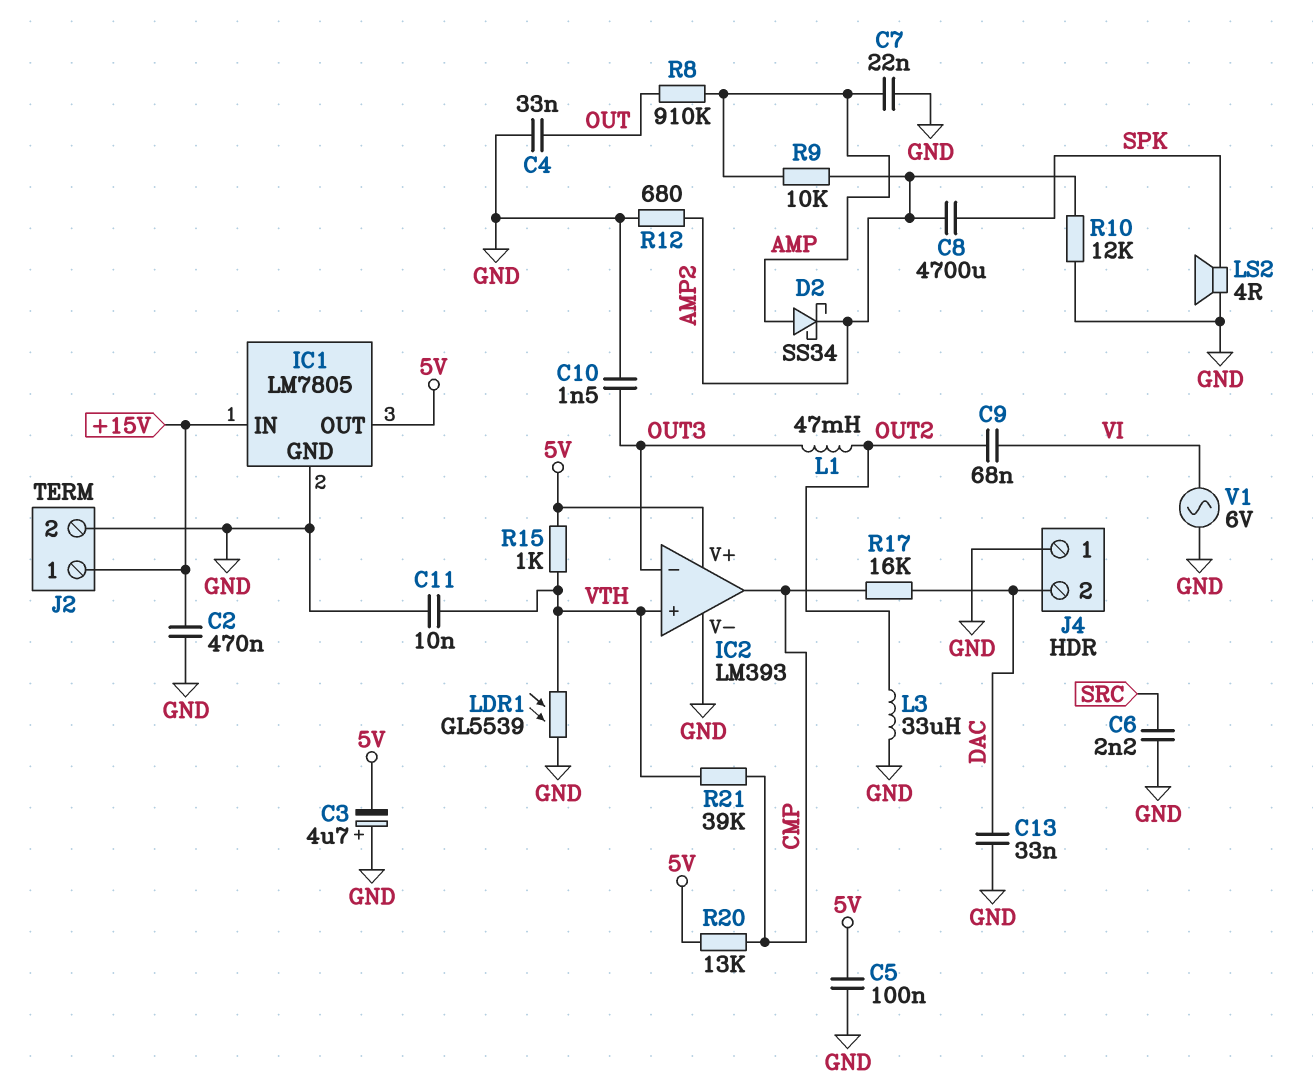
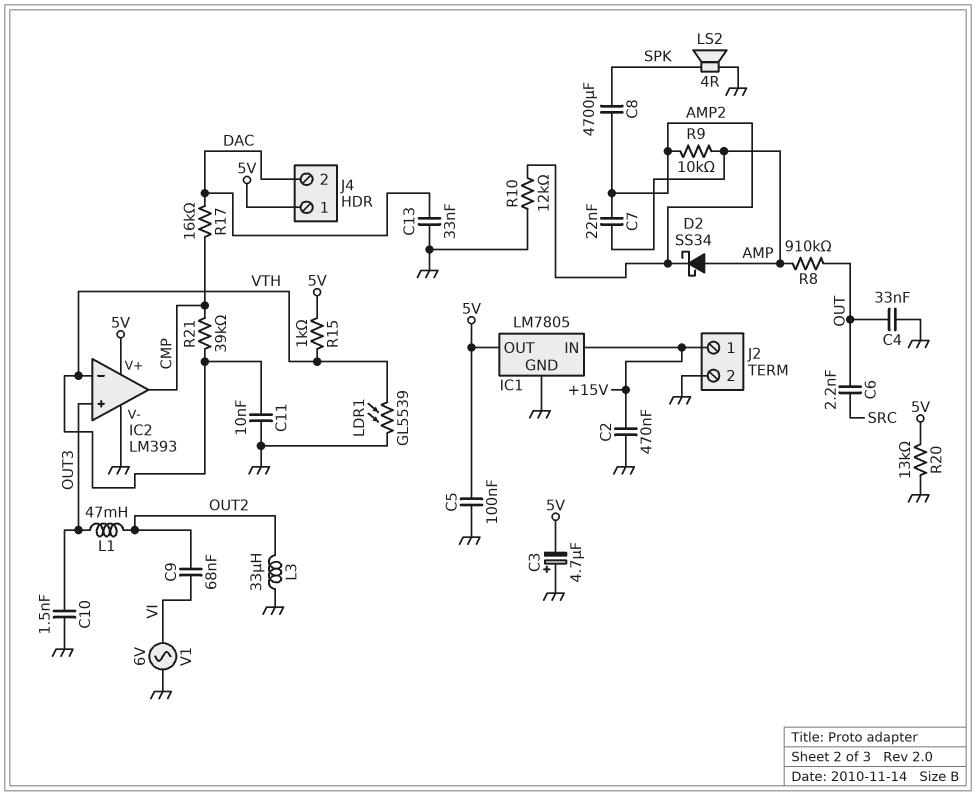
C6: 2.2nF (GND, SRC) -> 2.2nF (OUT, SRC)
C7: 22nF (AMP, GND) -> 22nF (AMP, AMP2)
IC2 pin in+: VTH -> OUT3
IC2 pin in-: OUT3 -> VTH
J4 pin 1: GND -> 5V
R12: 680 (AMP2, GND) -> none
R20: 13k (5V, CMP) -> 13k (5V, GND)

